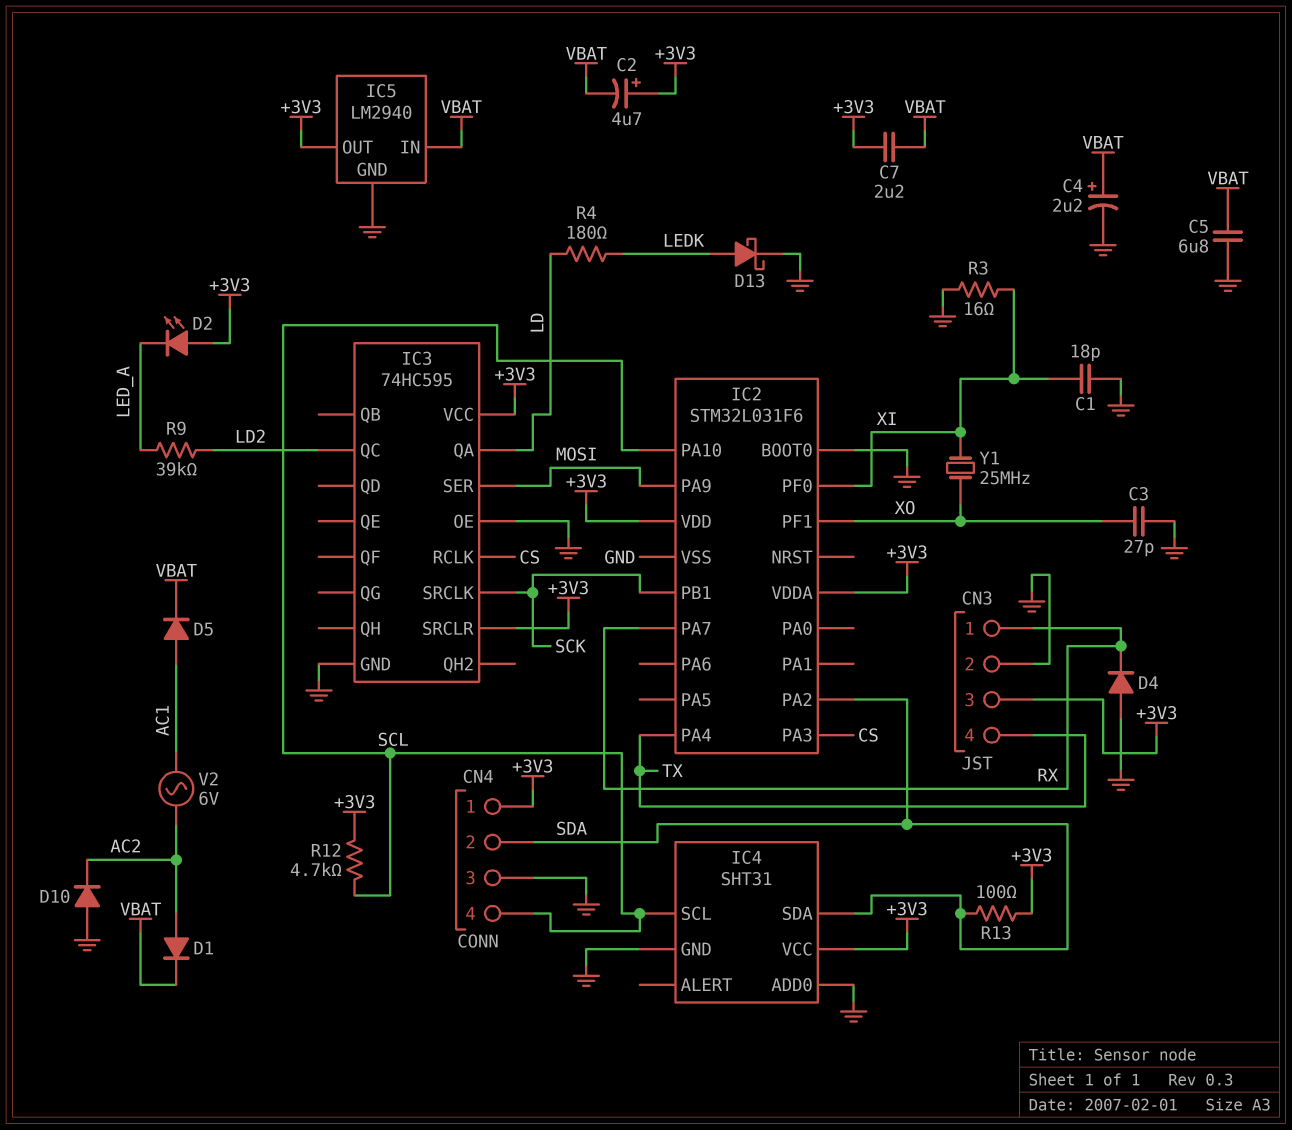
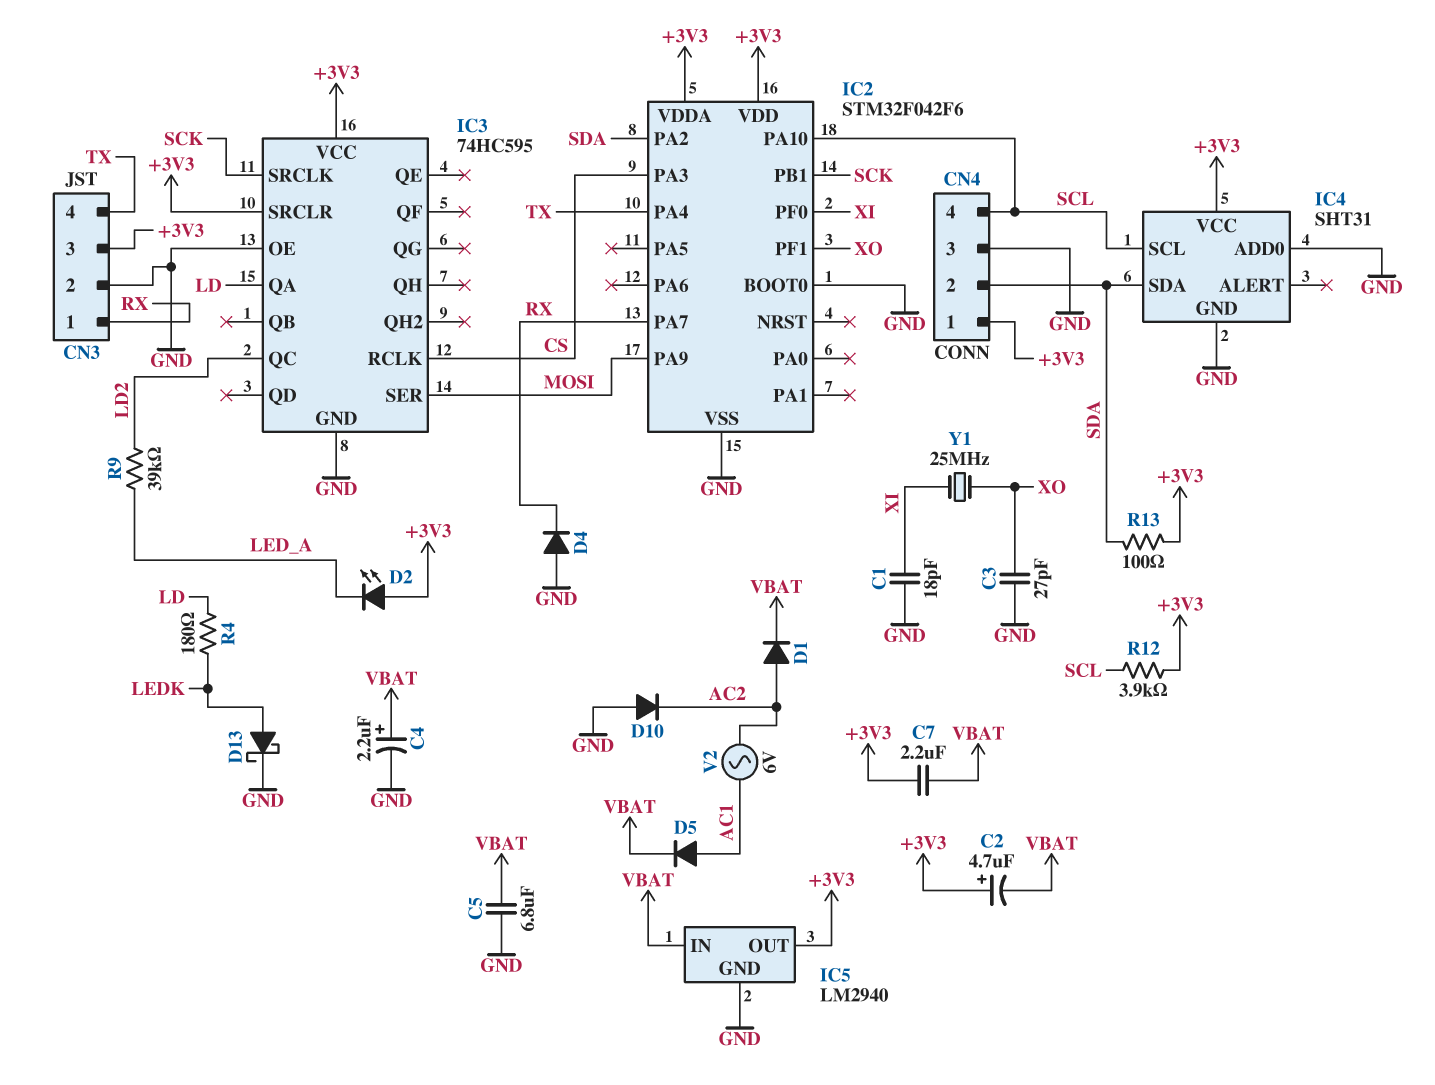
IC2: STM32L031F6 -> STM32F042F6
R3: 16 (GND, XI) -> none
R12: 4.7k (+3V3, SCL) -> 3.9k (+3V3, SCL)

